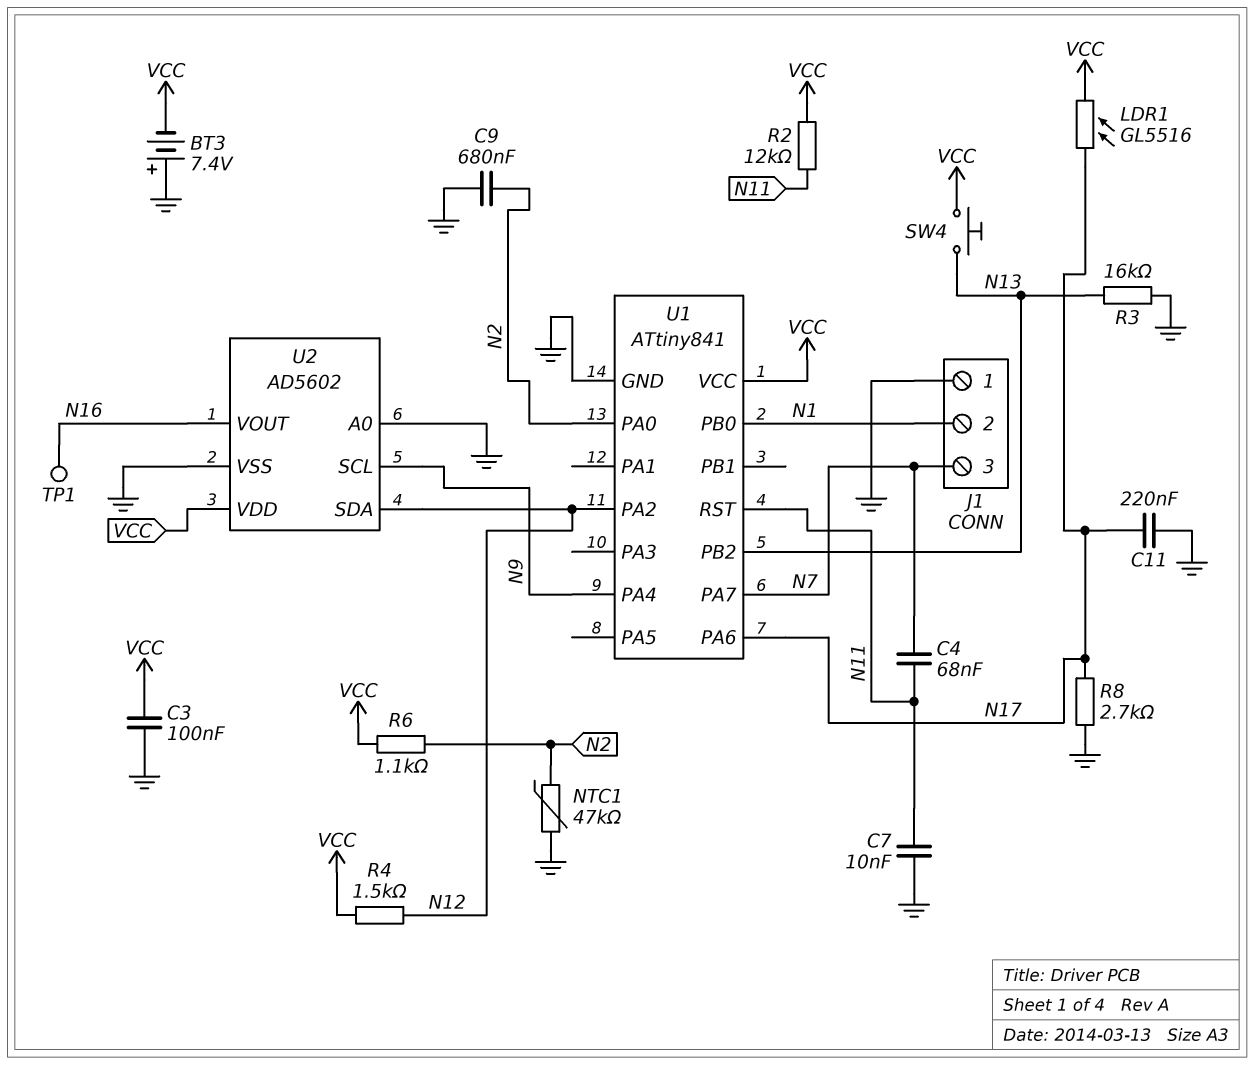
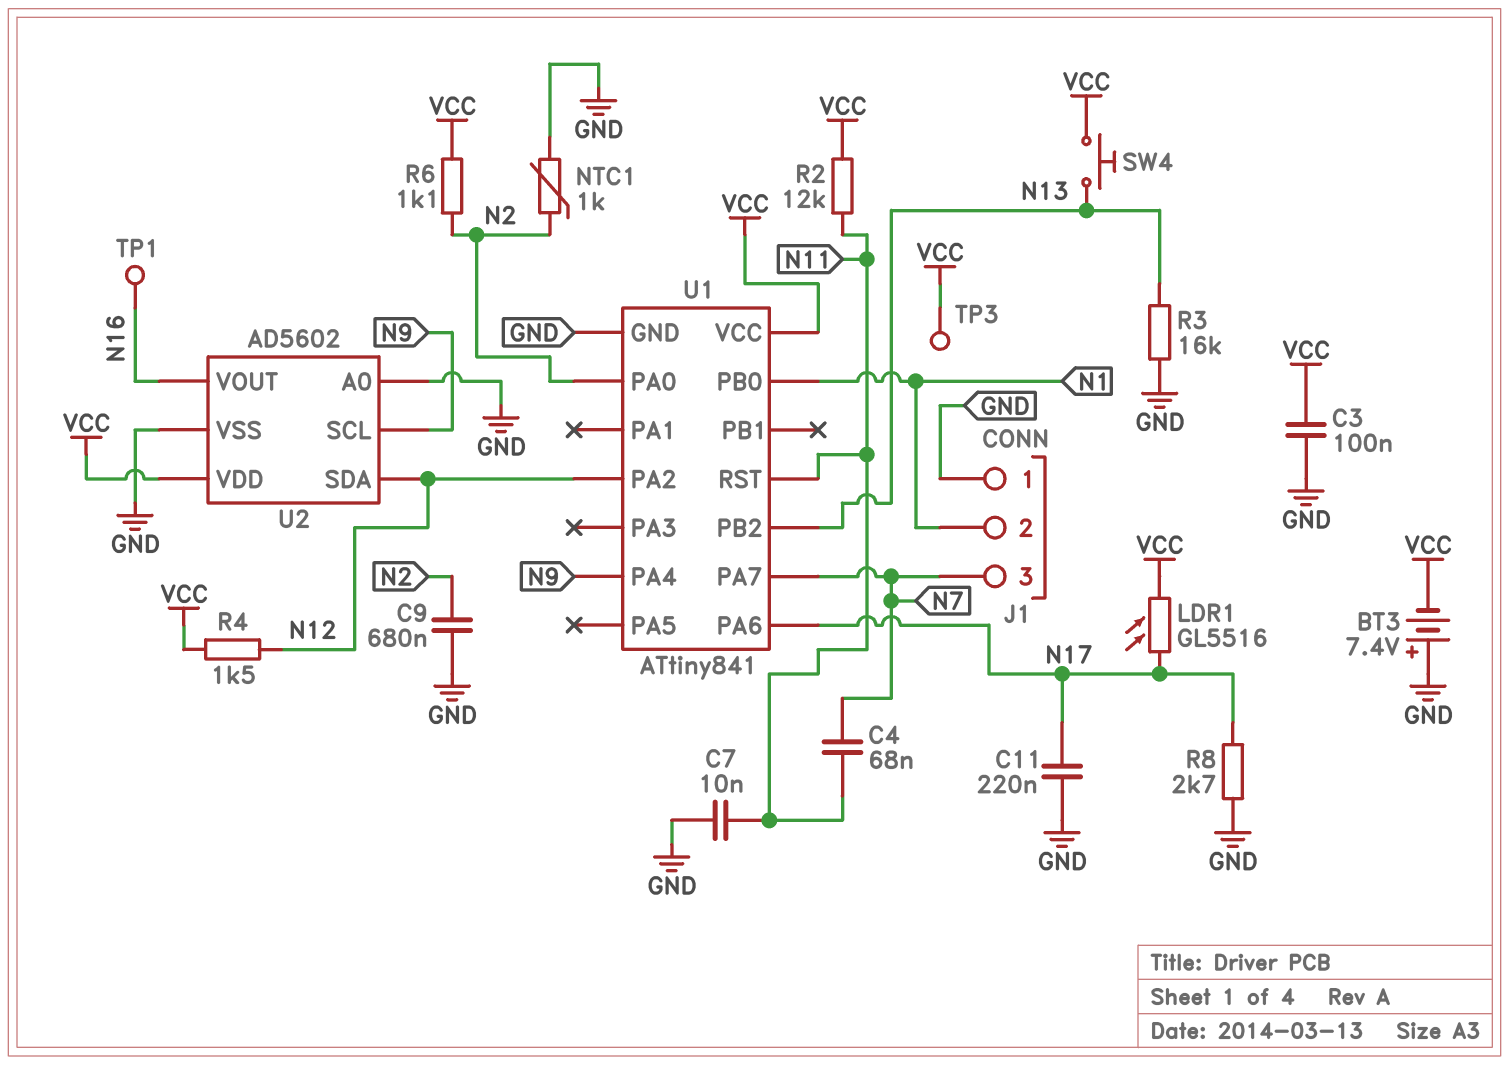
NTC1: 47k (GND, N2) -> 1k (GND, N2)
TP3: none -> test point (VCC)

